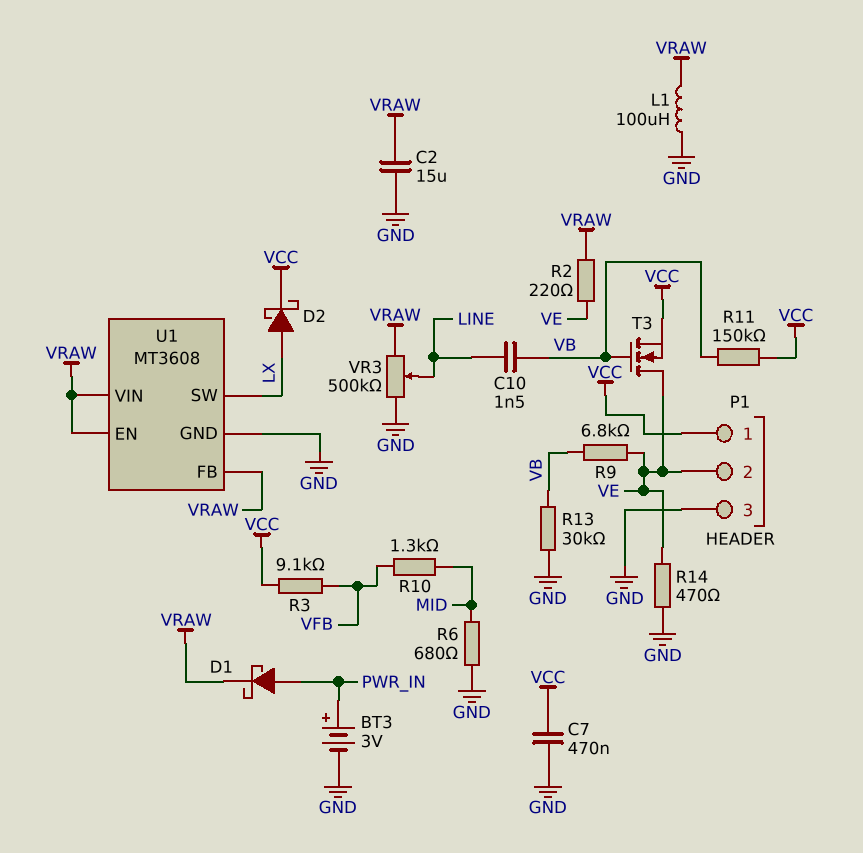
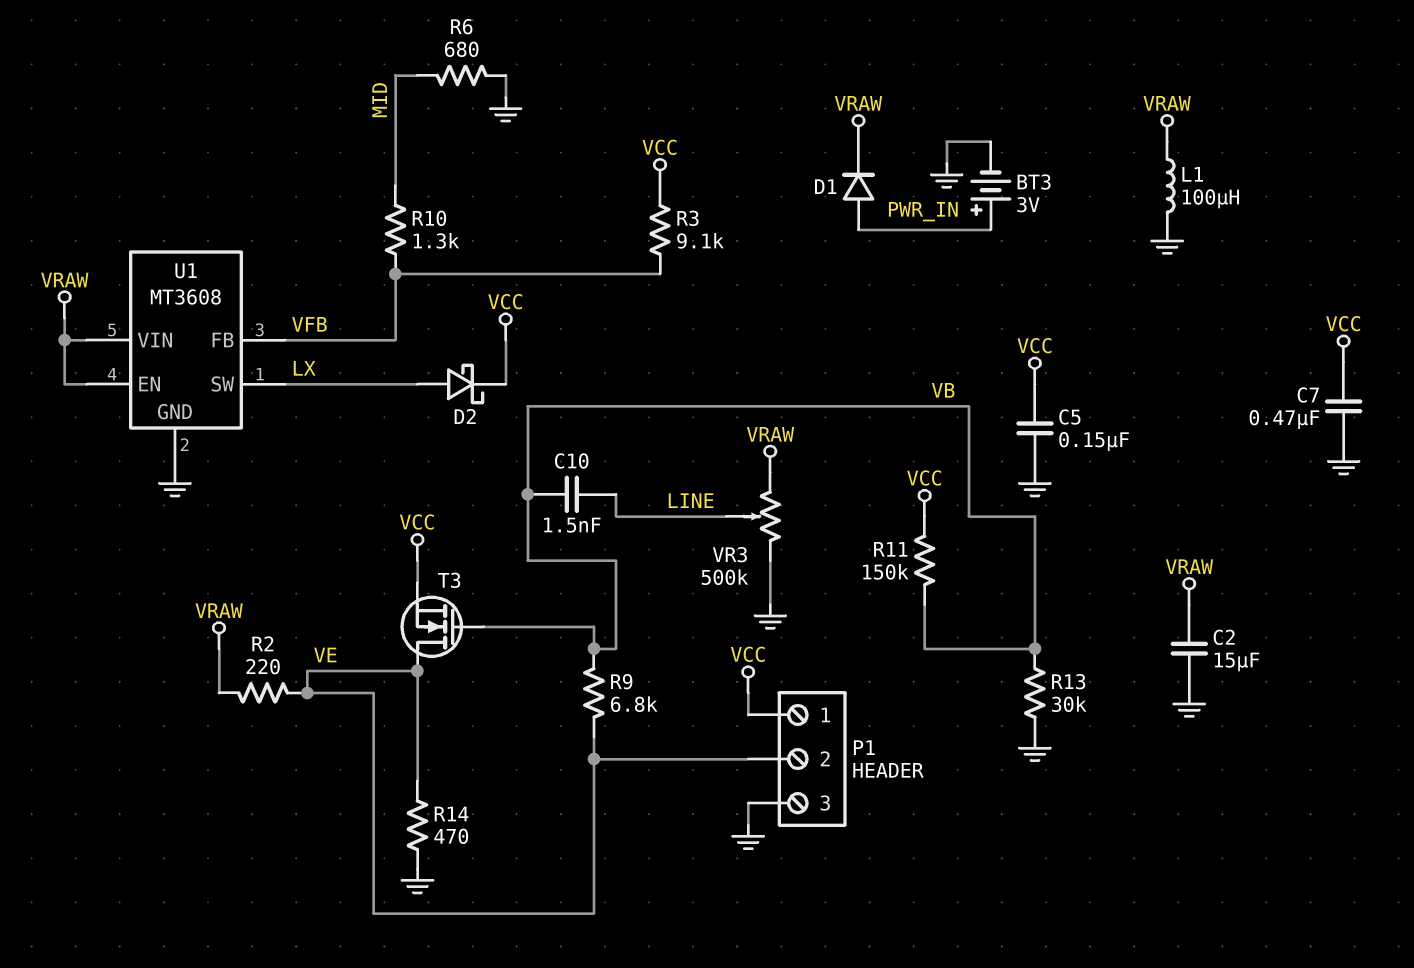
C5: none -> 150nF (GND, VCC)
D1: schottky (A PWR_IN, K VRAW) -> diode (A PWR_IN, K VRAW)
U1 pin FB: VRAW -> VFB

